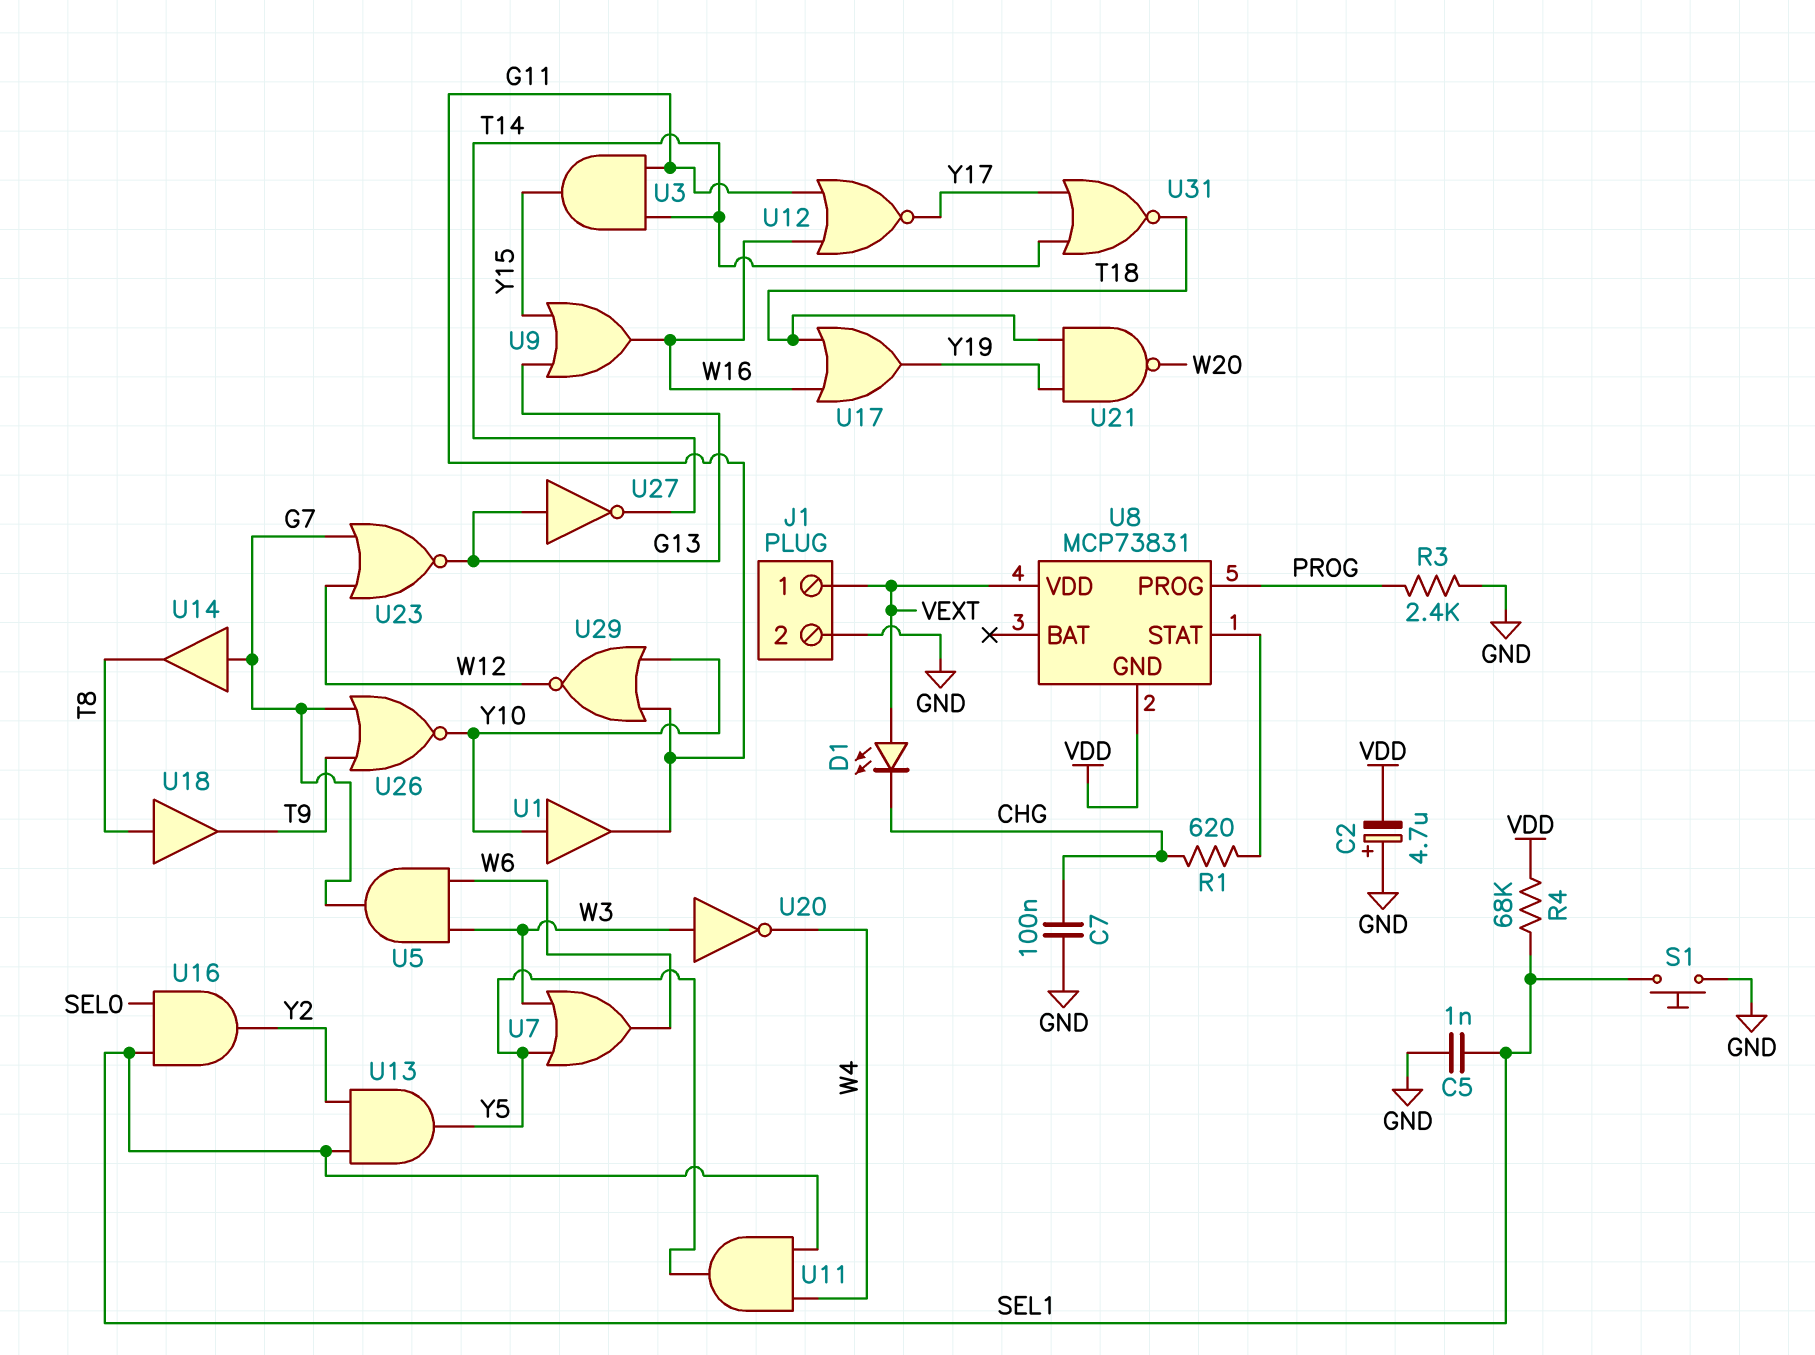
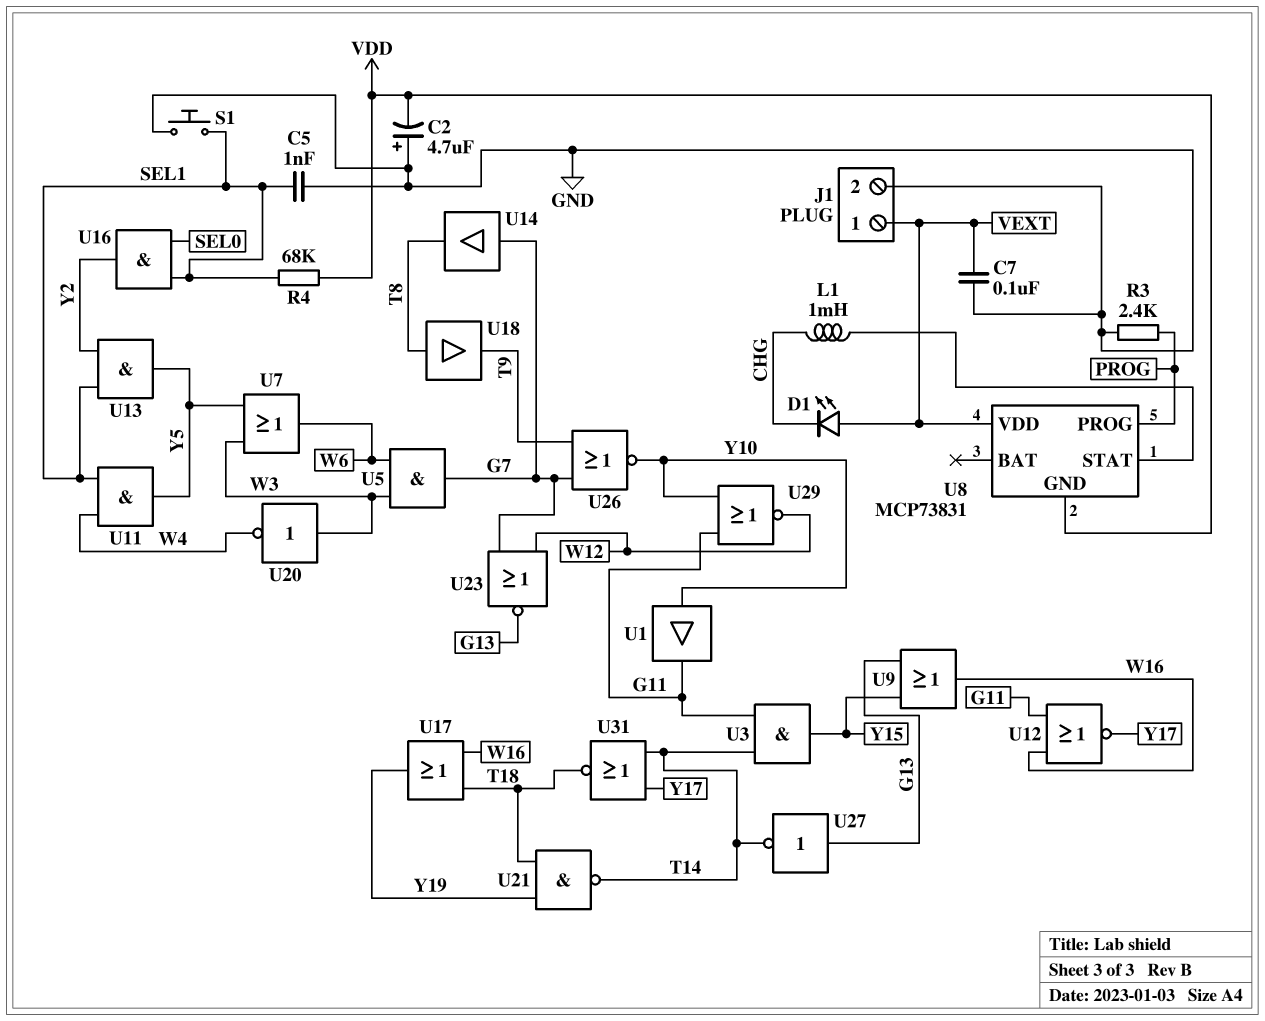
C7: 100nF (CHG, GND) -> 100nF (GND, VEXT)
L1: none -> 1mH (CHG, U8/STAT)
R1: 620 (CHG, U8/STAT) -> none
U21: NAND (in T18, in Y19, out W20) -> NAND (in T18, in Y19, out T14)

